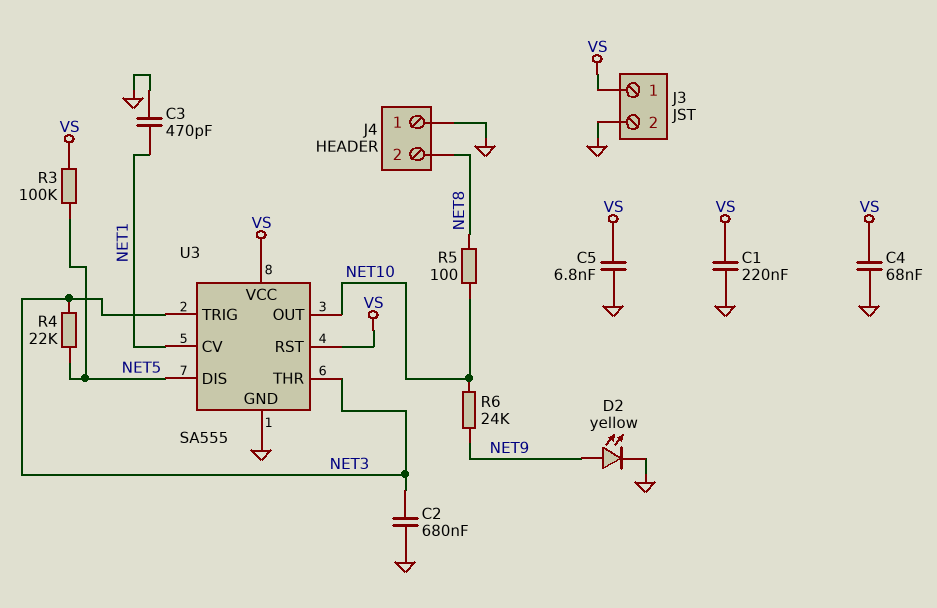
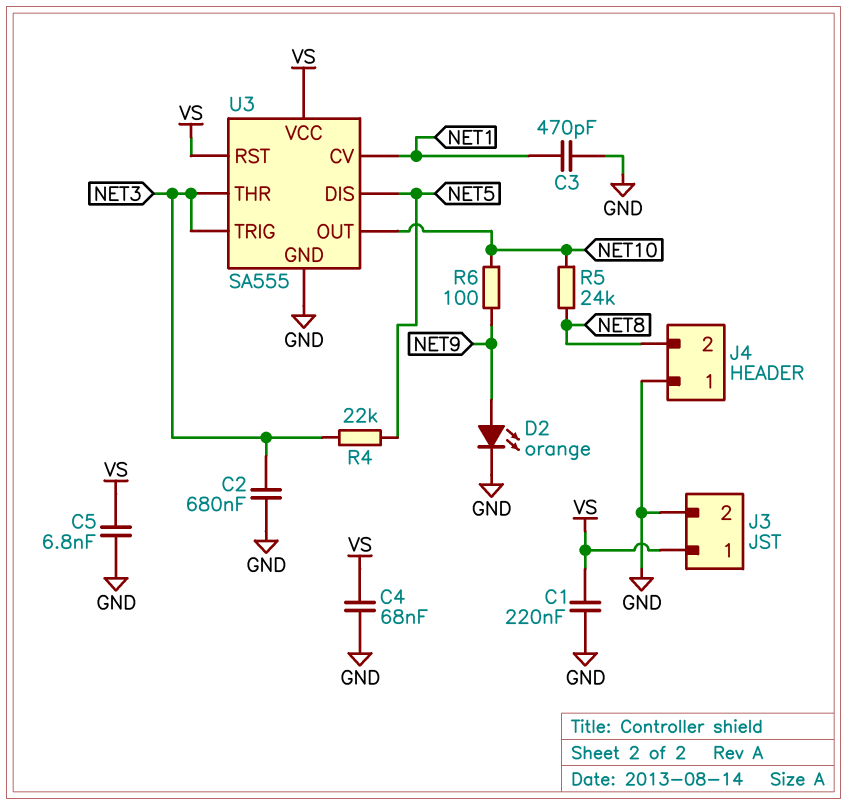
D2: LED yellow (A NET9, K GND) -> LED orange (A NET9, K GND)
R3: 100k (NET5, VS) -> none
R5: 100 (NET8, NET10) -> 24k (NET8, NET10)
R6: 24k (NET9, NET10) -> 100 (NET9, NET10)

